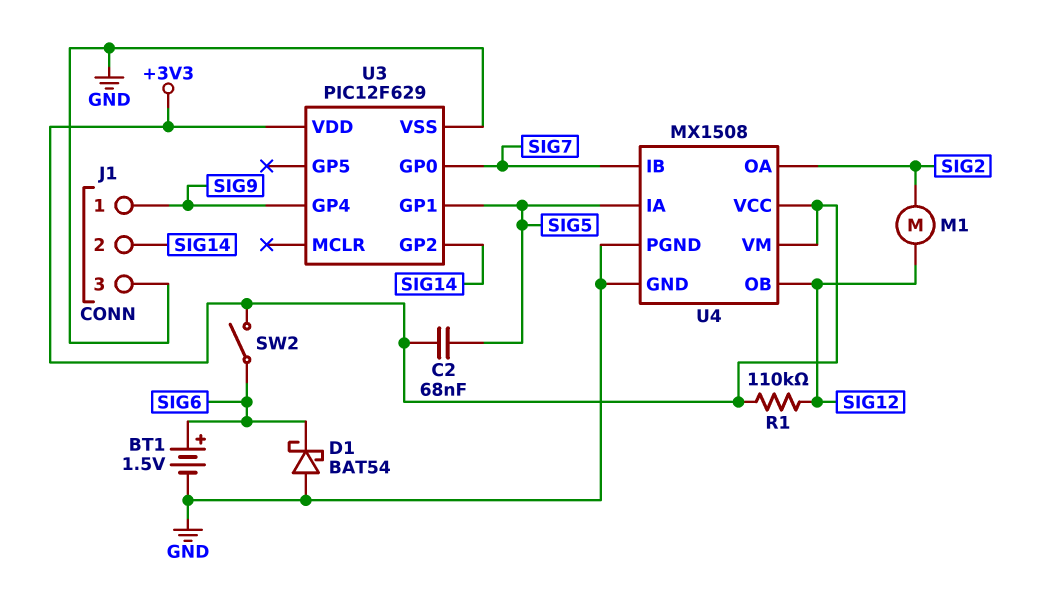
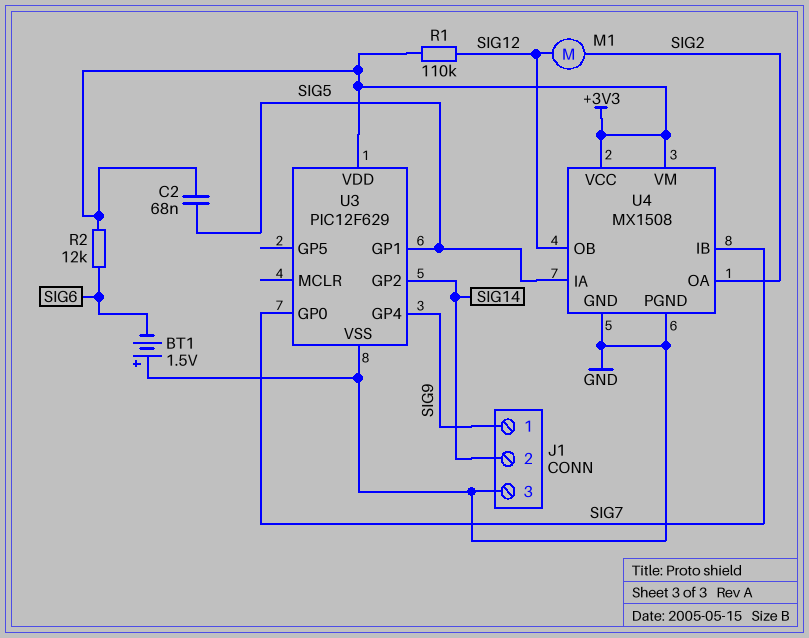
BT1: 1.5V (plus SIG6, minus GND) -> 1.5V (plus GND, minus SIG6)
D1: schottky BAT54 (A GND, K SIG6) -> none
R2: none -> 12k (+3V3, SIG6)
SW2: switch (+3V3, SIG6) -> none

